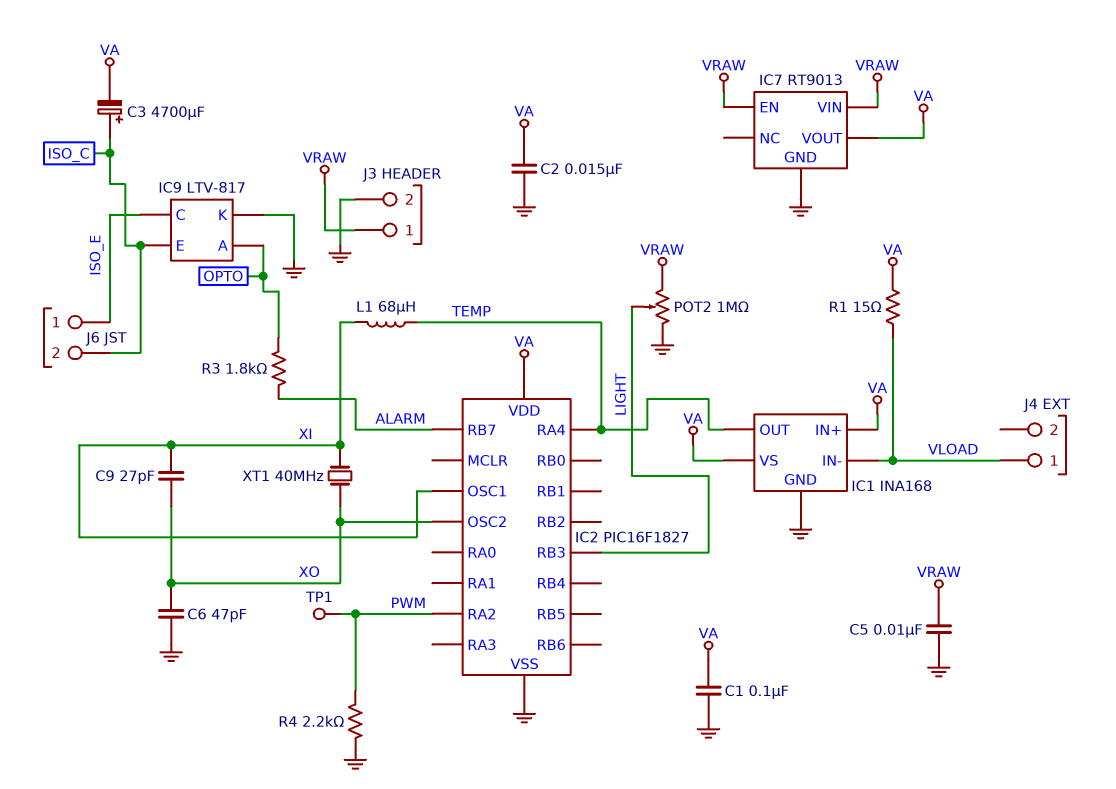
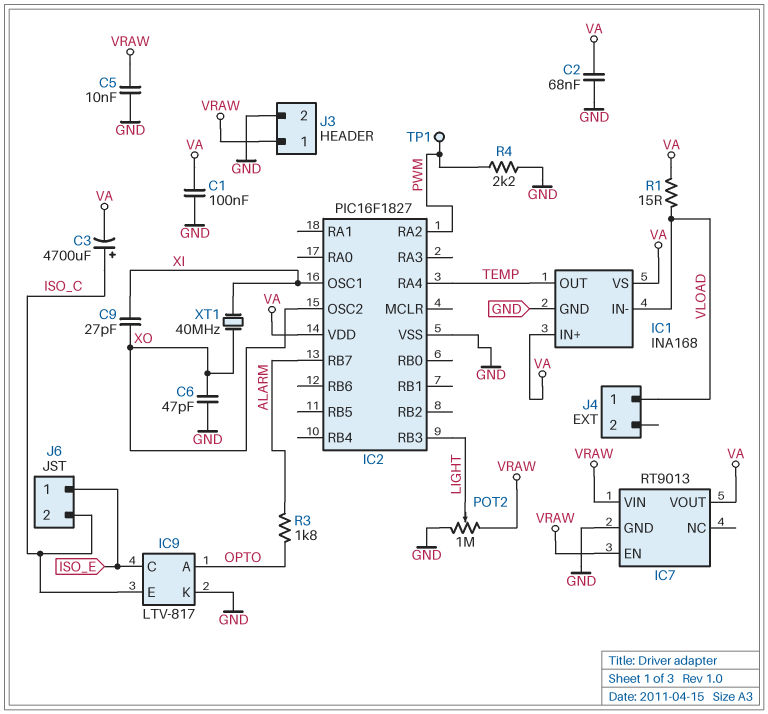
C2: 15nF (GND, VA) -> 68nF (GND, VA)
L1: 68uH (TEMP, XI) -> none

